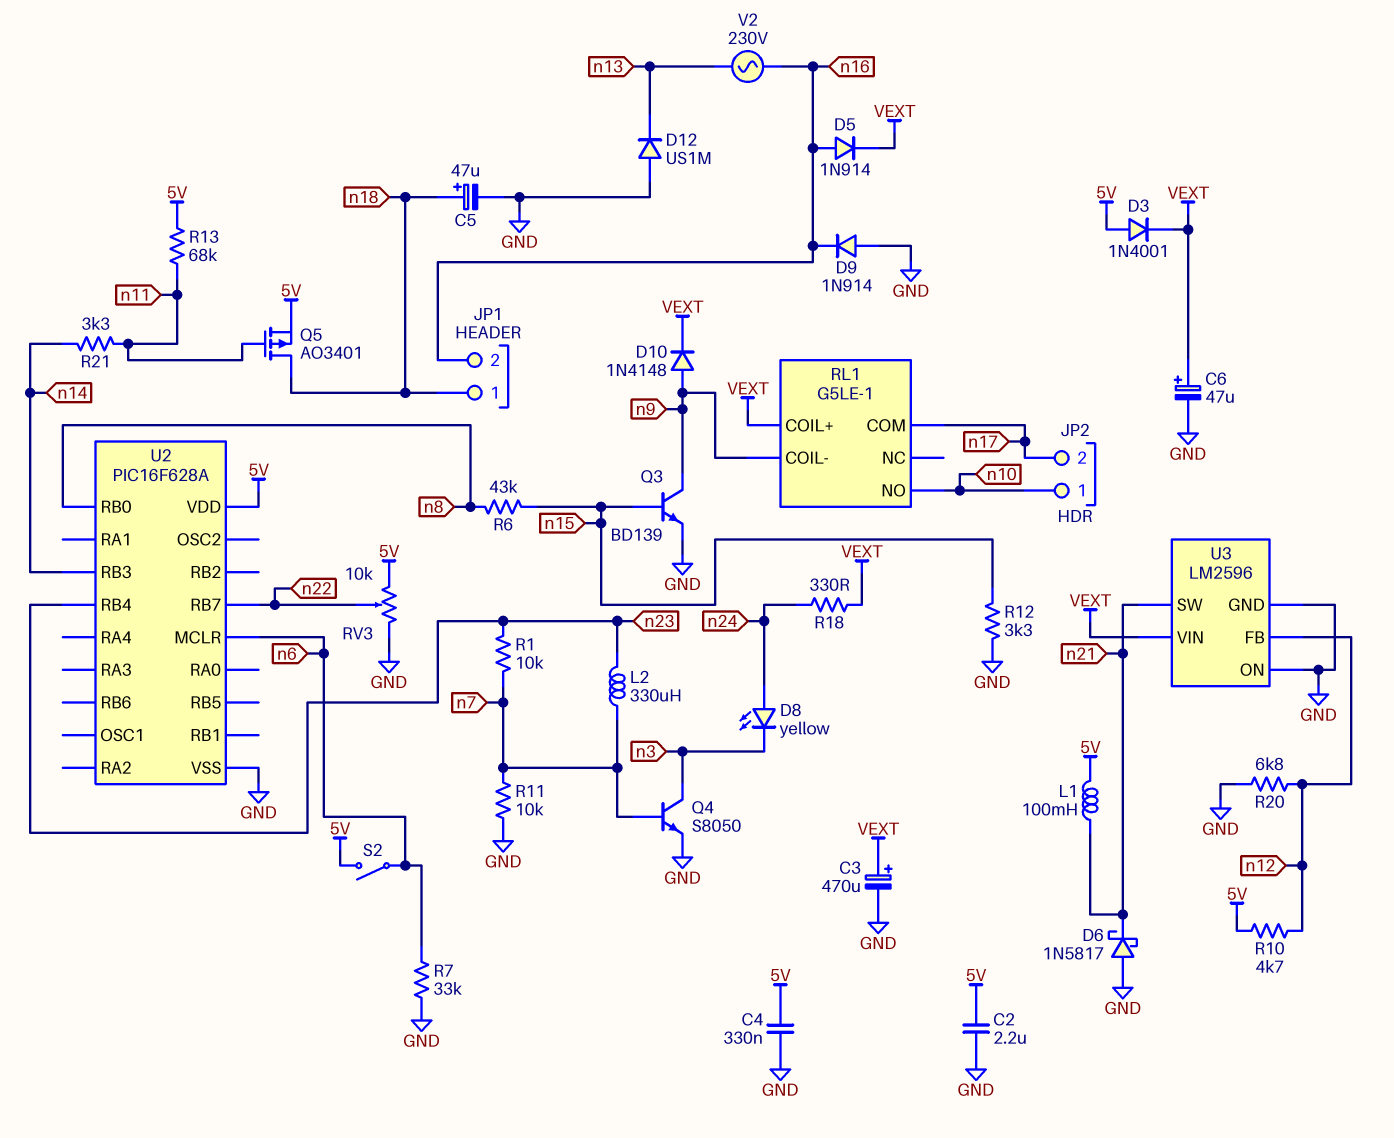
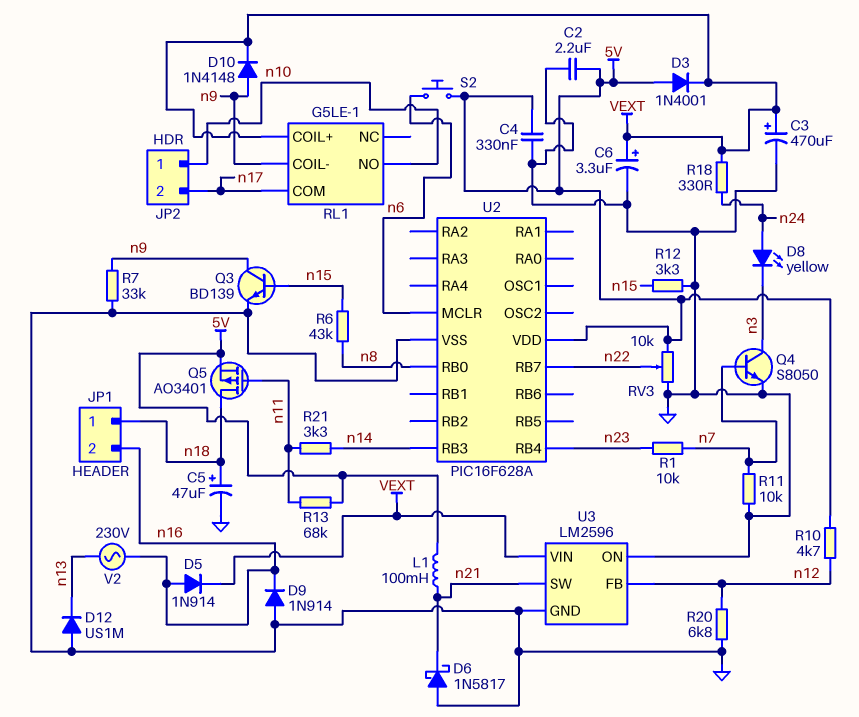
C6: 47uF (plus VEXT, minus GND) -> 3.3uF (plus VEXT, minus GND)
L2: 330uH (n7, n23) -> none
R7: 33k (GND, n6) -> 33k (GND, n9)
S2: switch (5V, n6) -> button (5V, n6)

